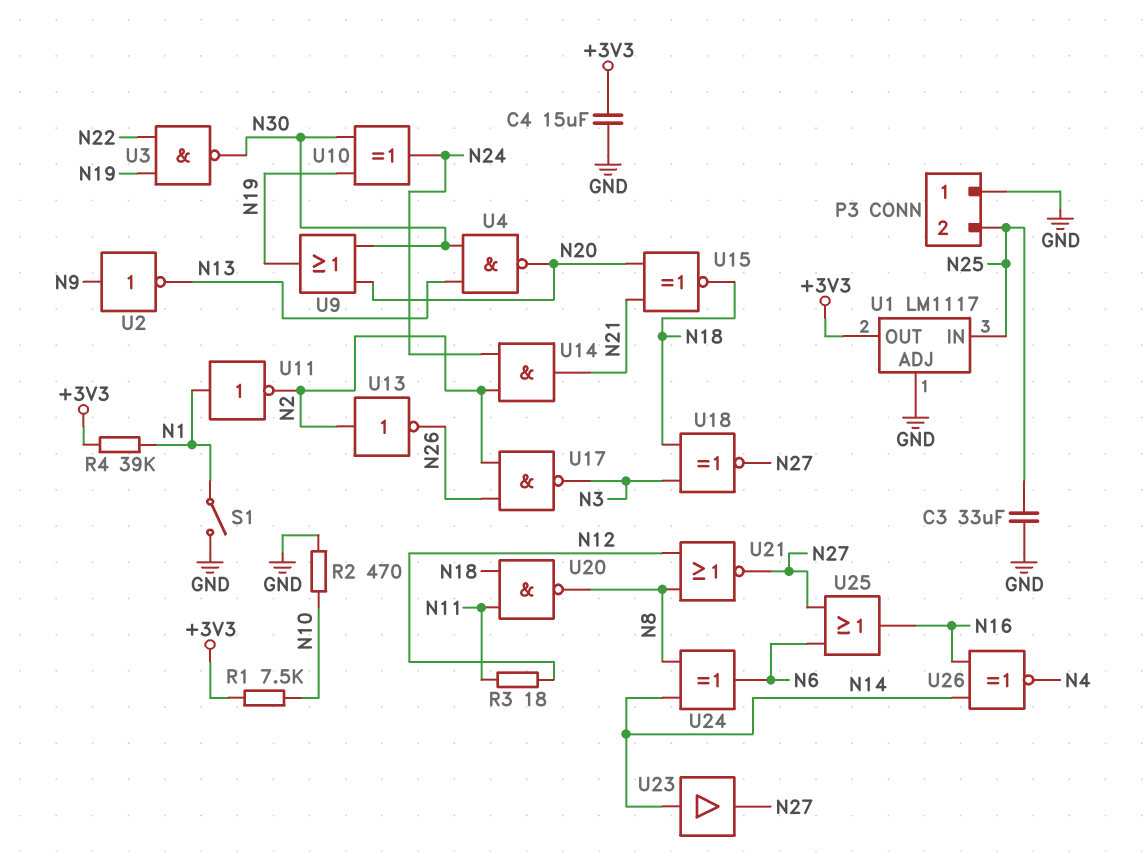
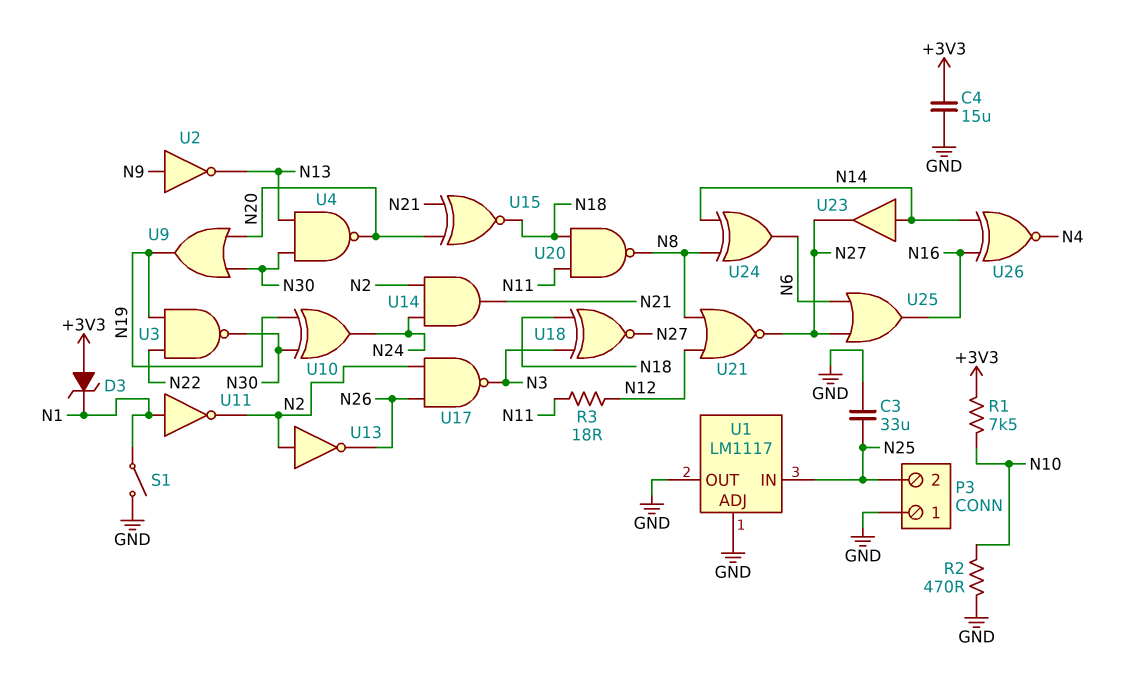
D3: none -> zener (A +3V3, K N1)
R4: 39k (+3V3, N1) -> none
U1 pin OUT: +3V3 -> GND

